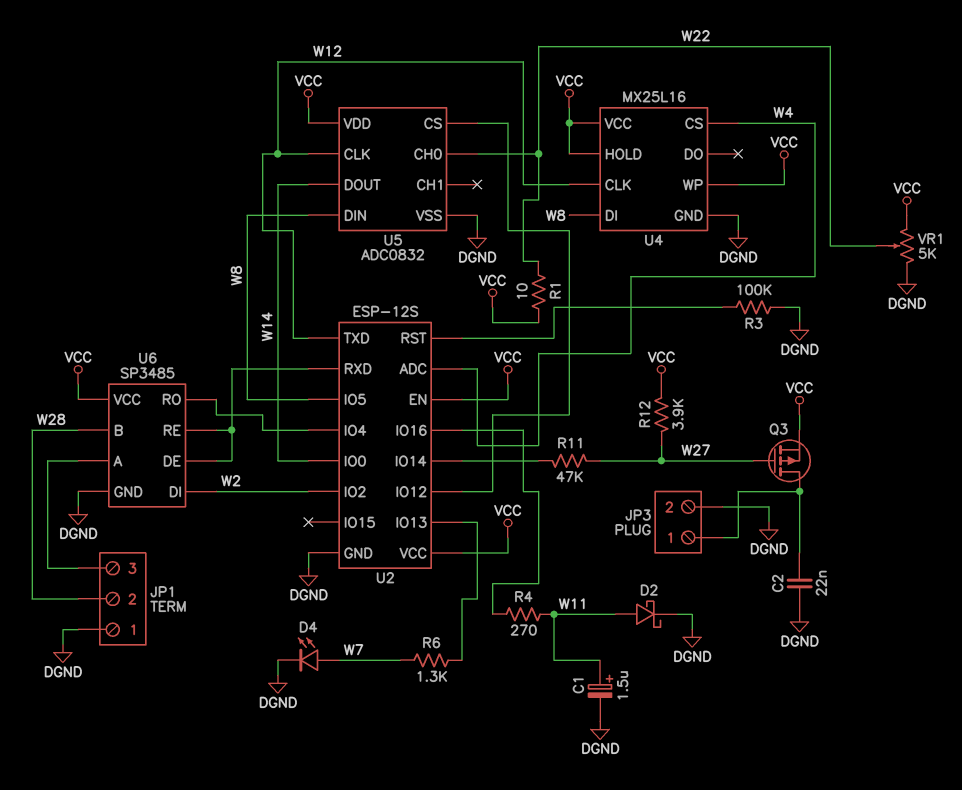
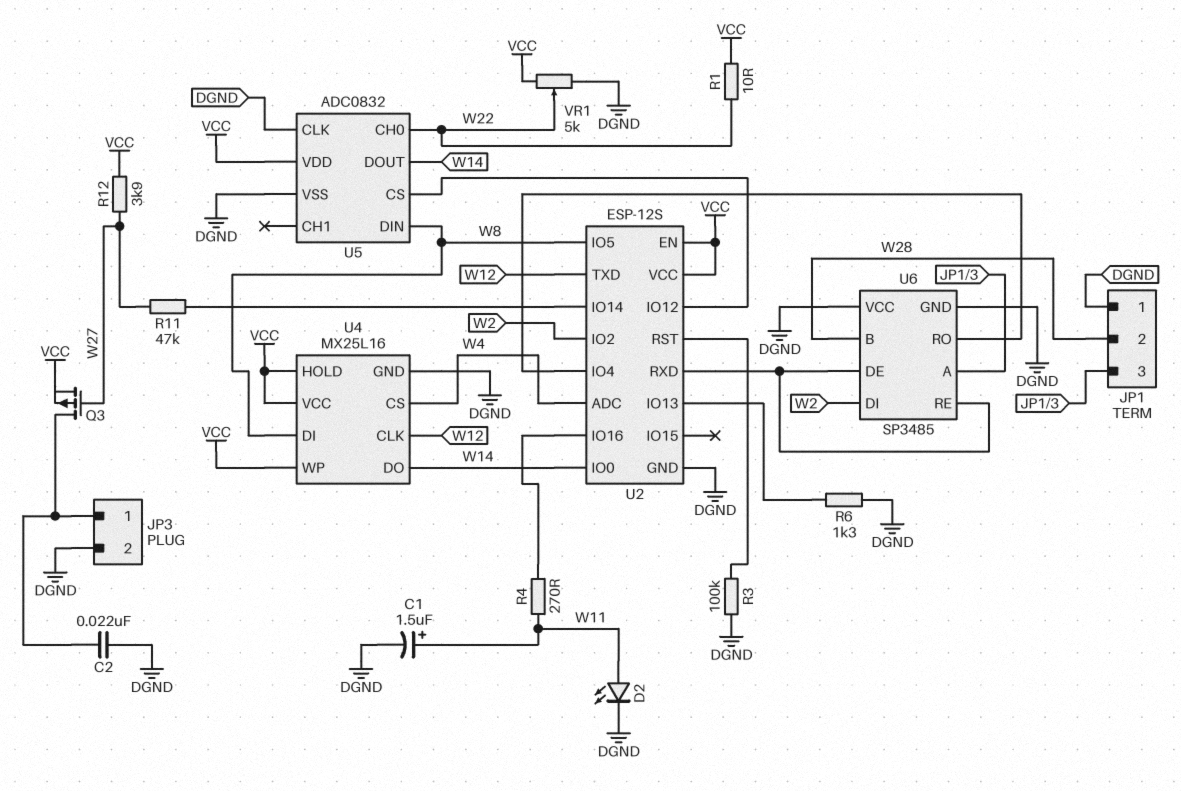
D2: schottky (A W11, K DGND) -> LED (A W11, K DGND)
D4: LED (A W7, K DGND) -> none
R6: 1.3k (U2/IO13, W7) -> 1.3k (DGND, U2/IO13)
U4 pin DO: none -> W14
U5 pin CLK: W12 -> DGND
U6 pin VCC: VCC -> DGND

